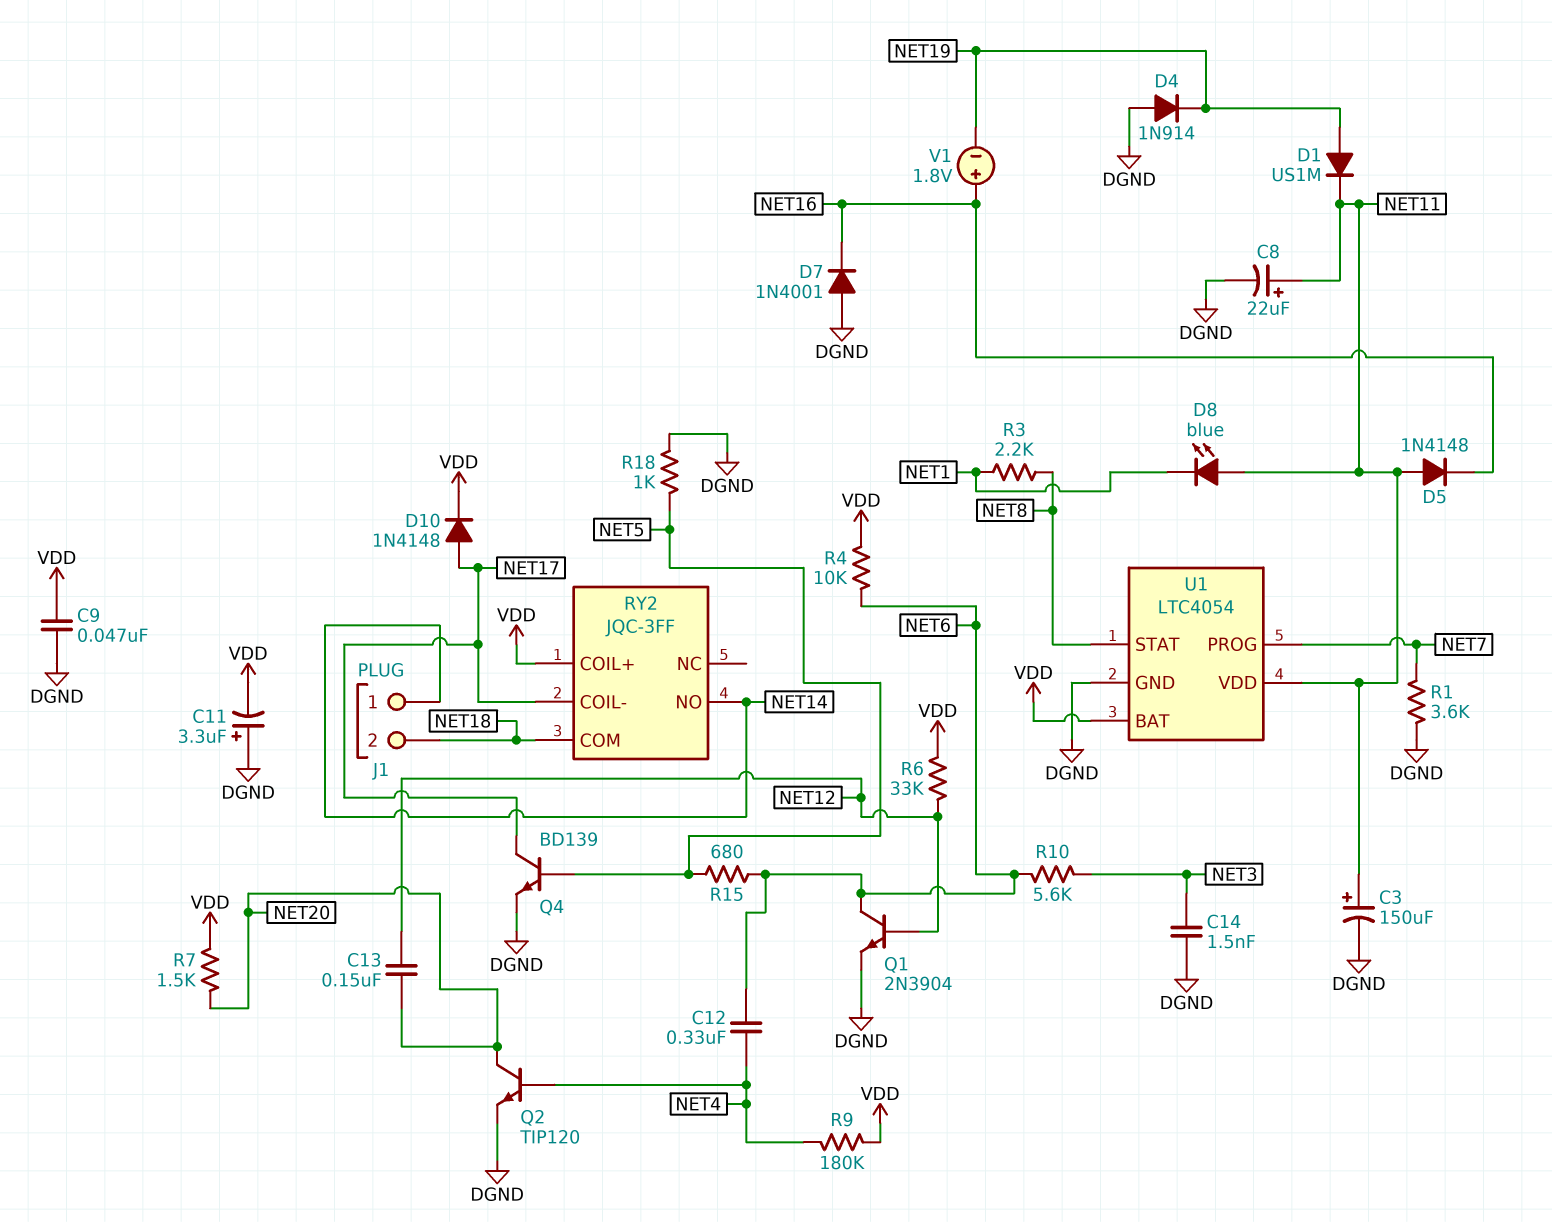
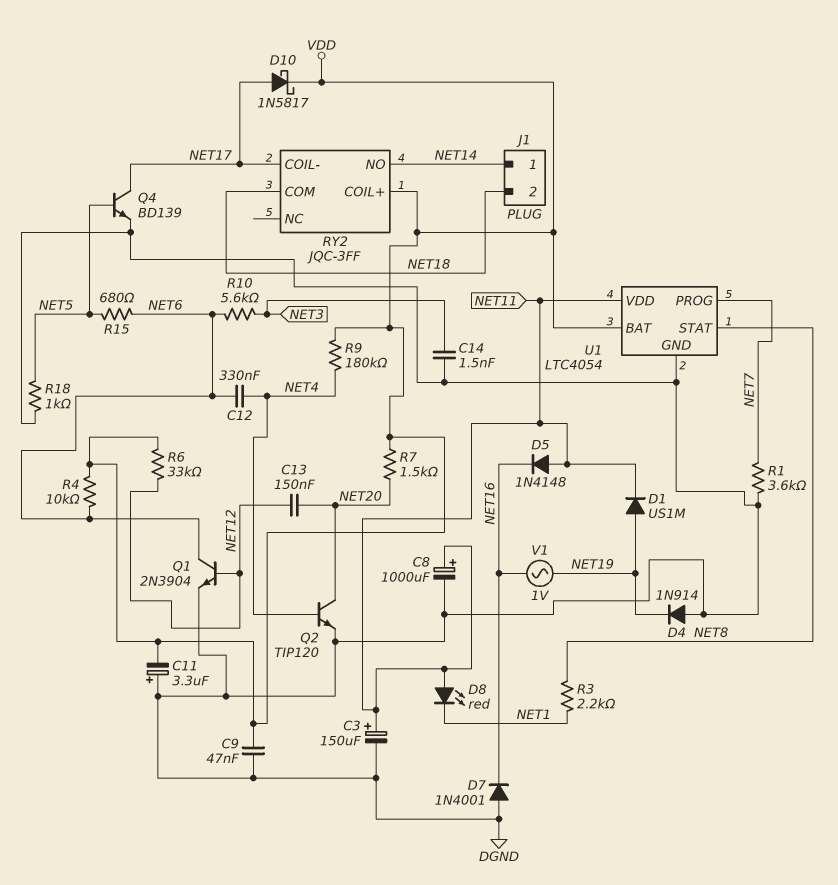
C8: 22uF (plus NET11, minus DGND) -> 1000uF (plus NET11, minus DGND)
D8: LED blue (A NET11, K NET1) -> LED red (A NET11, K NET1)
D10: diode 1N4148 (A NET17, K VDD) -> schottky 1N5817 (A NET17, K VDD)
V1: 1.8V (plus NET16, minus NET19) -> AC 1V (NET16, NET19)

